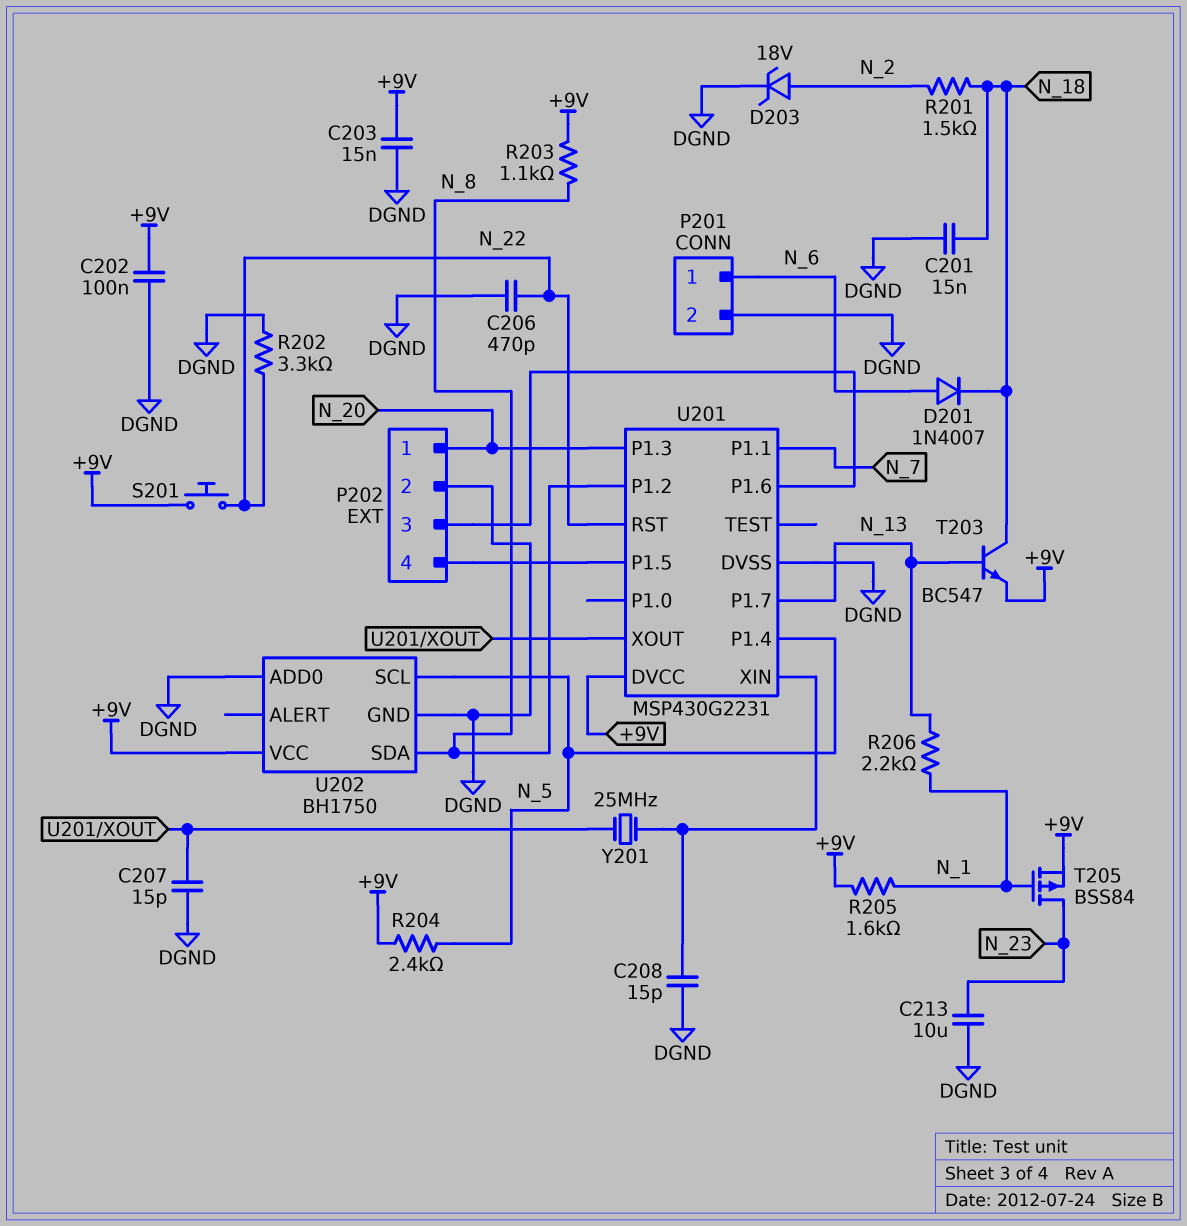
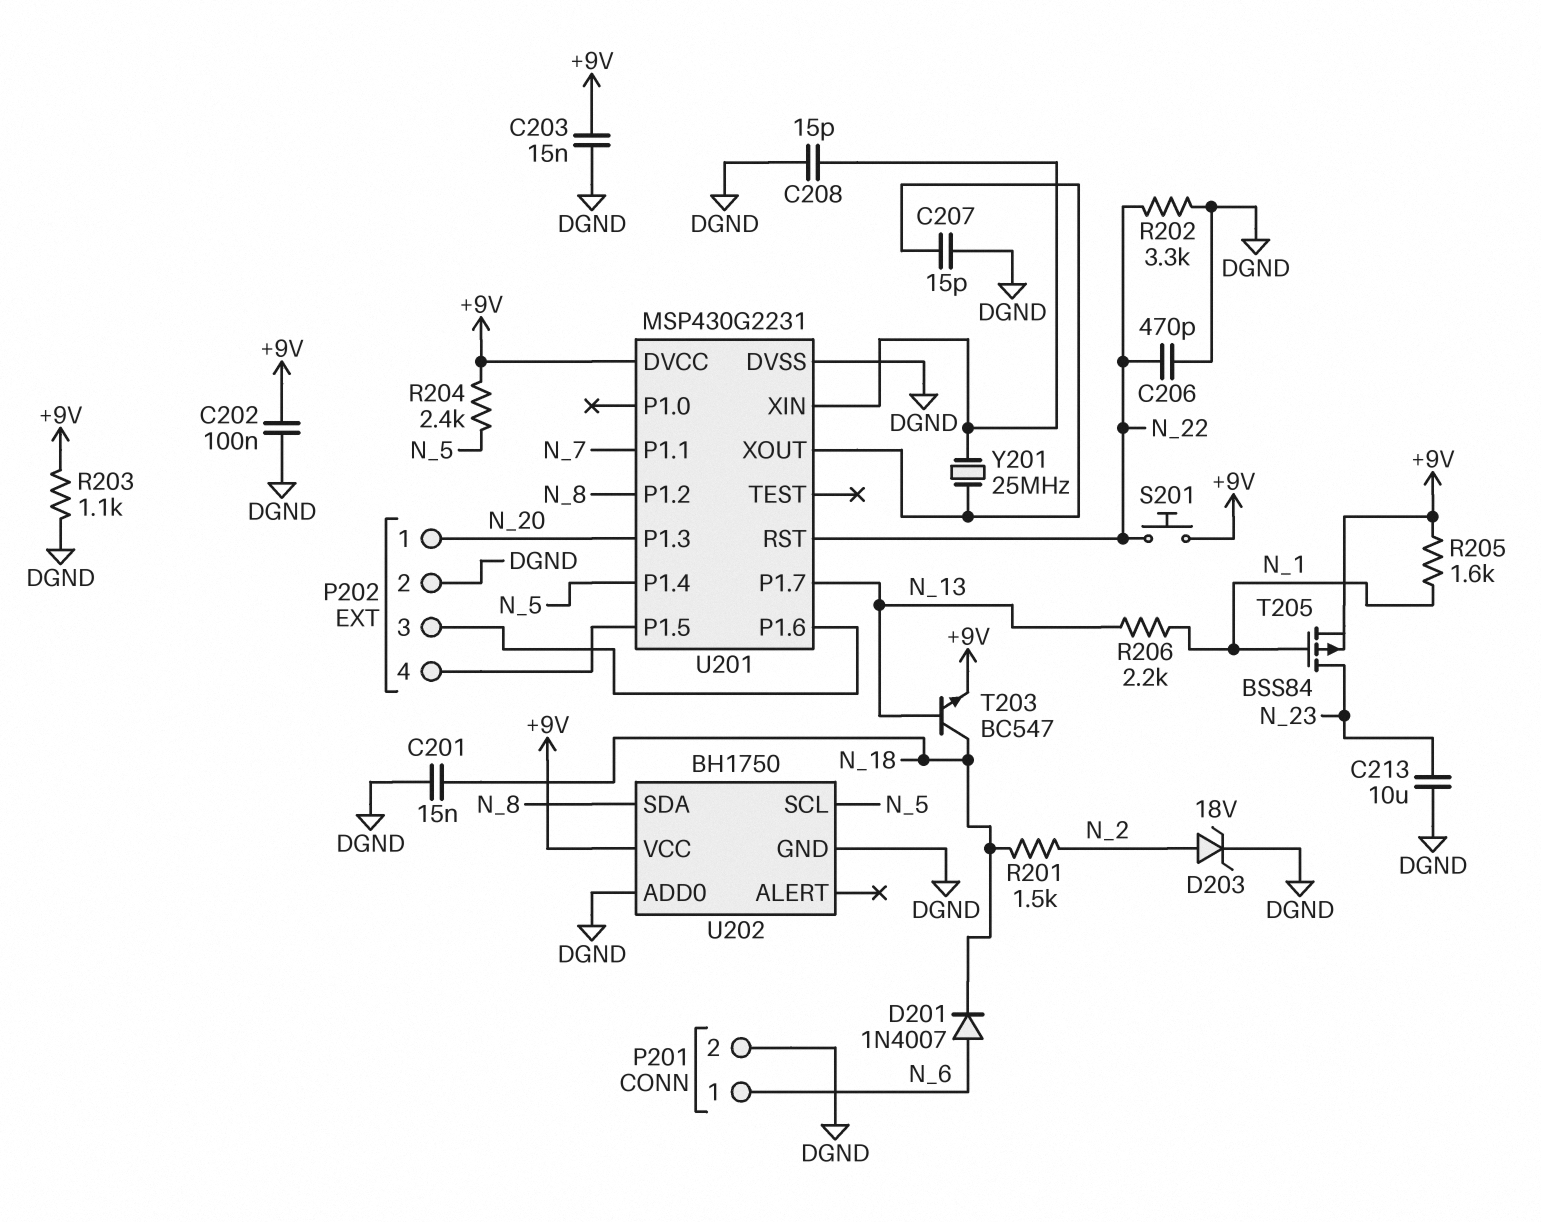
R203: 1.1k (+9V, N_8) -> 1.1k (+9V, DGND)

